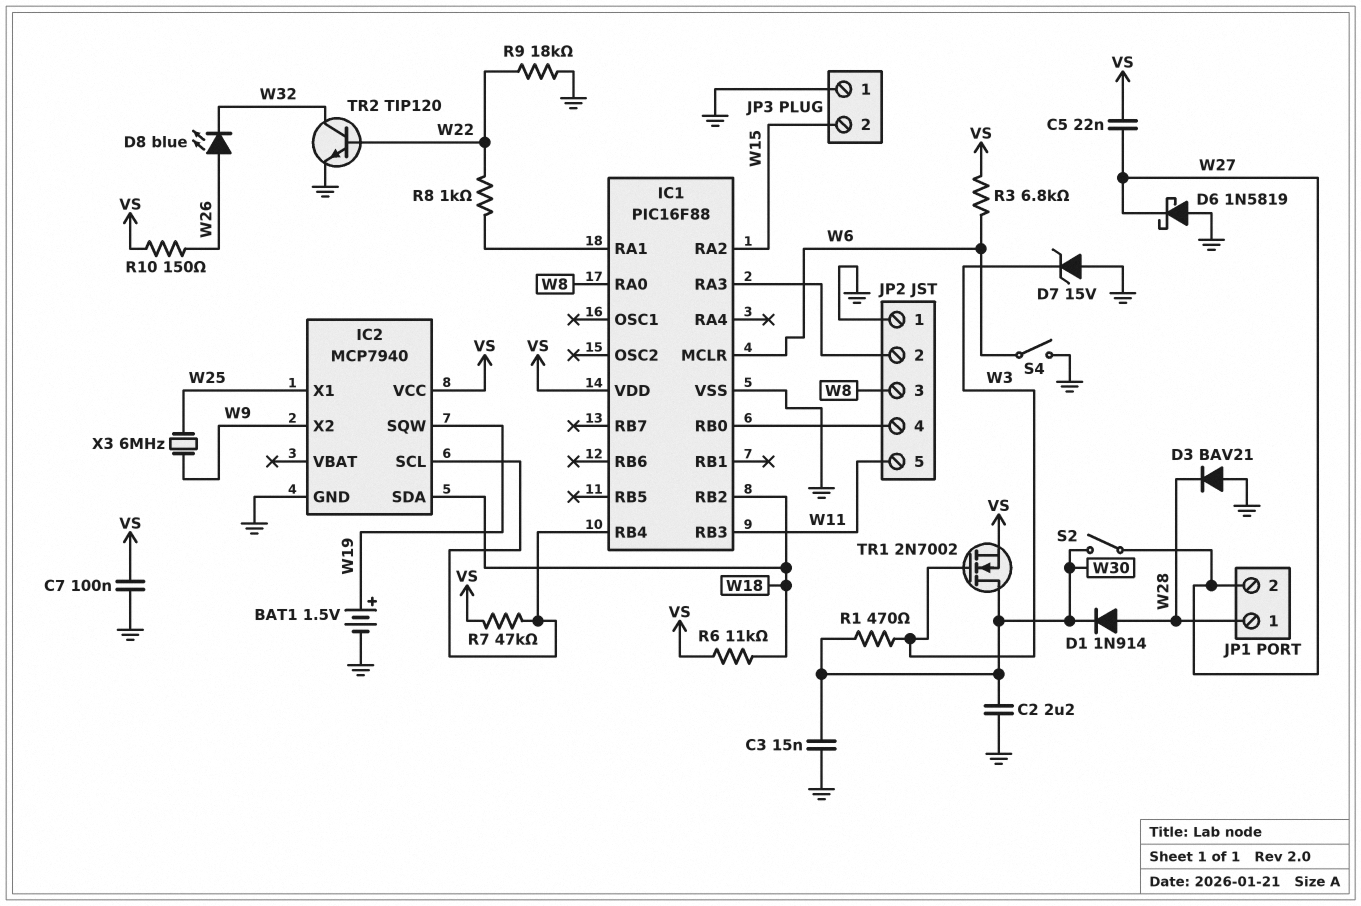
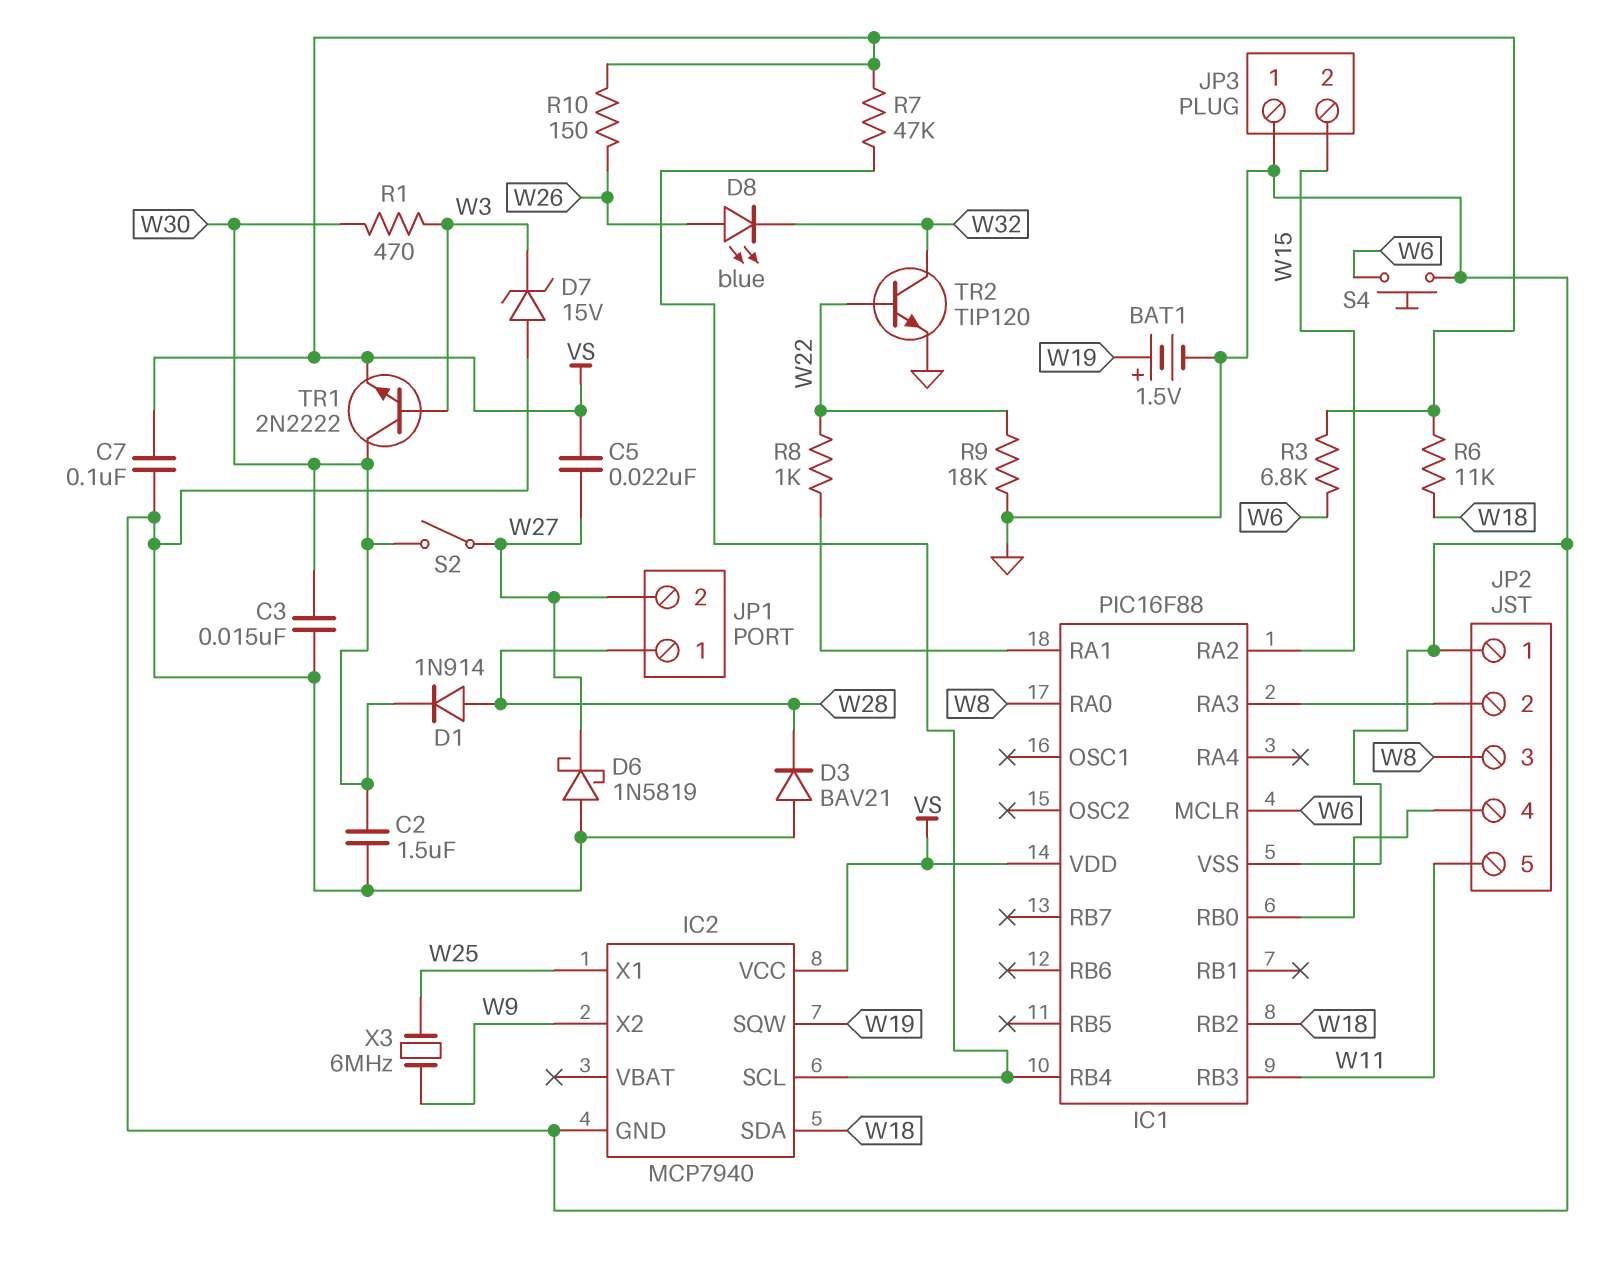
C2: 2.2uF (GND, W30) -> 1.5uF (GND, W30)
S4: switch (GND, W6) -> button (GND, W6)
TR1: NMOS 2N7002 (G W3, D W30, S VS) -> NPN 2N2222 (B W3, C W30, E VS)

